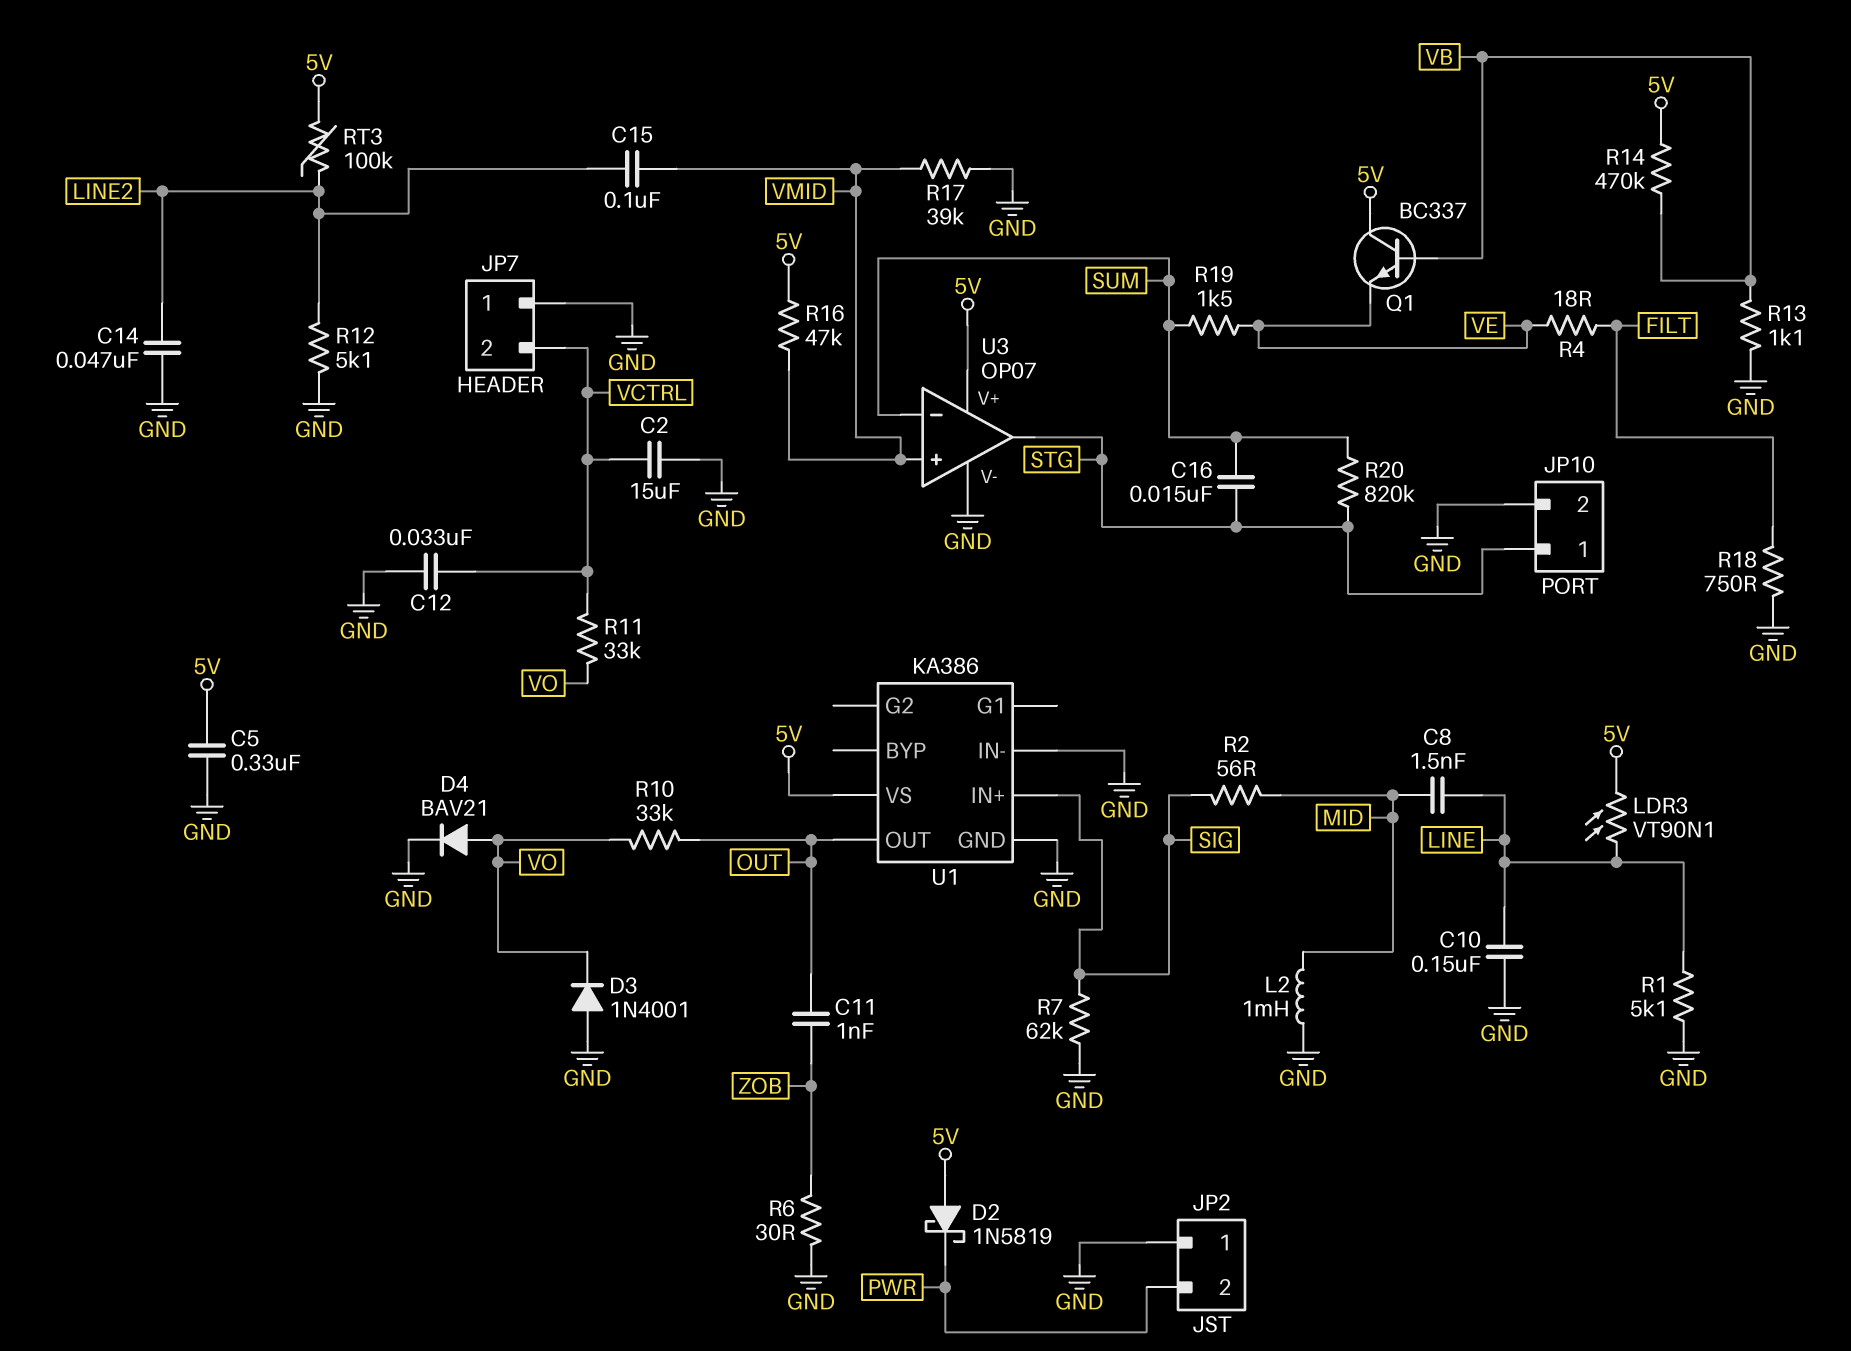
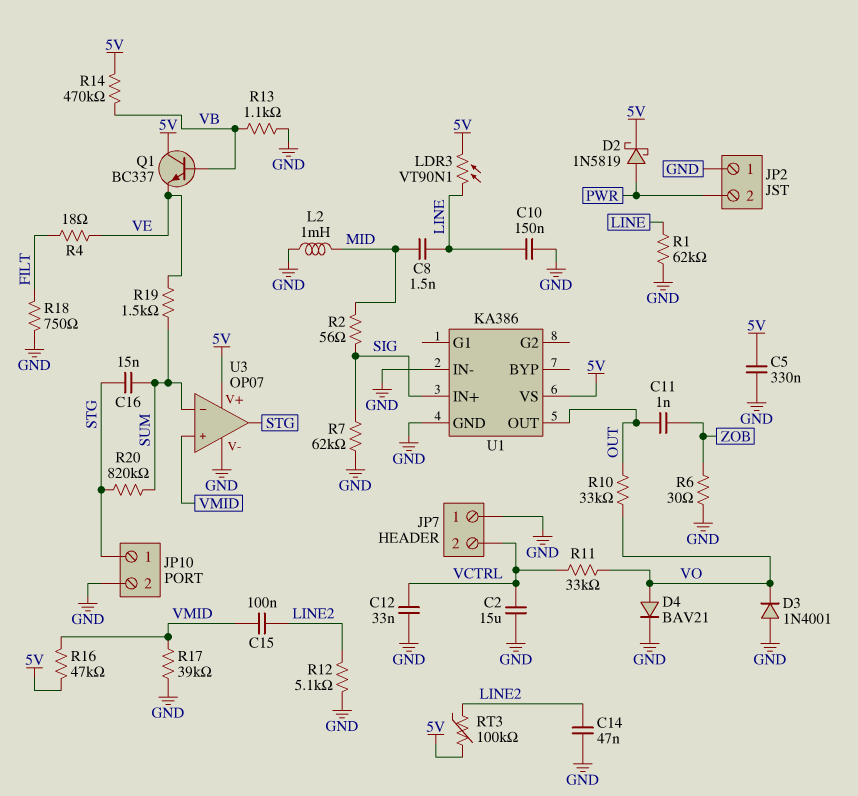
D2: schottky 1N5819 (A 5V, K PWR) -> schottky 1N5819 (A PWR, K 5V)
R1: 5.1k (GND, LINE) -> 62k (GND, LINE)

